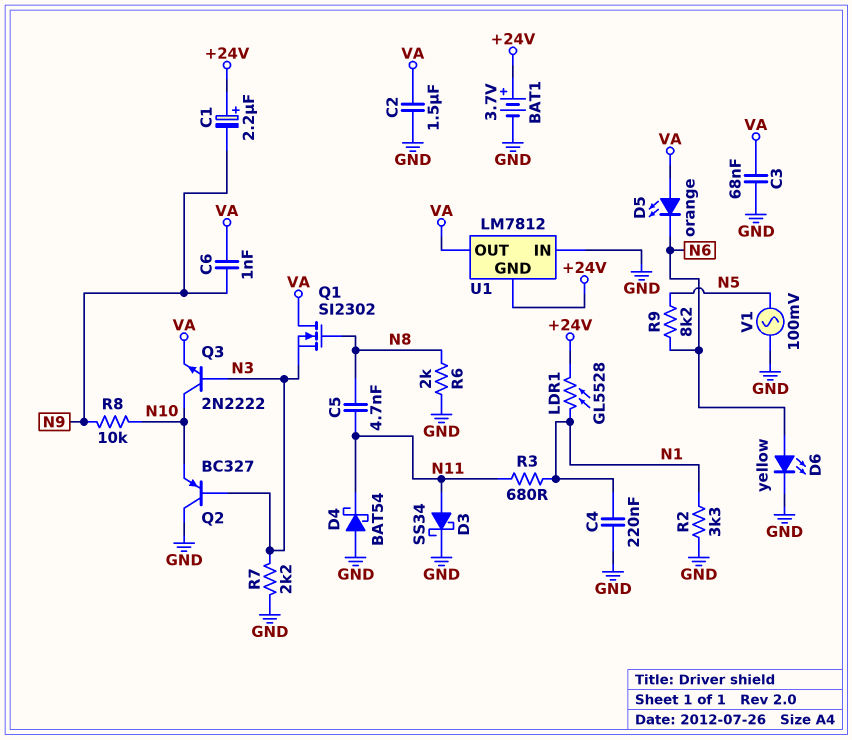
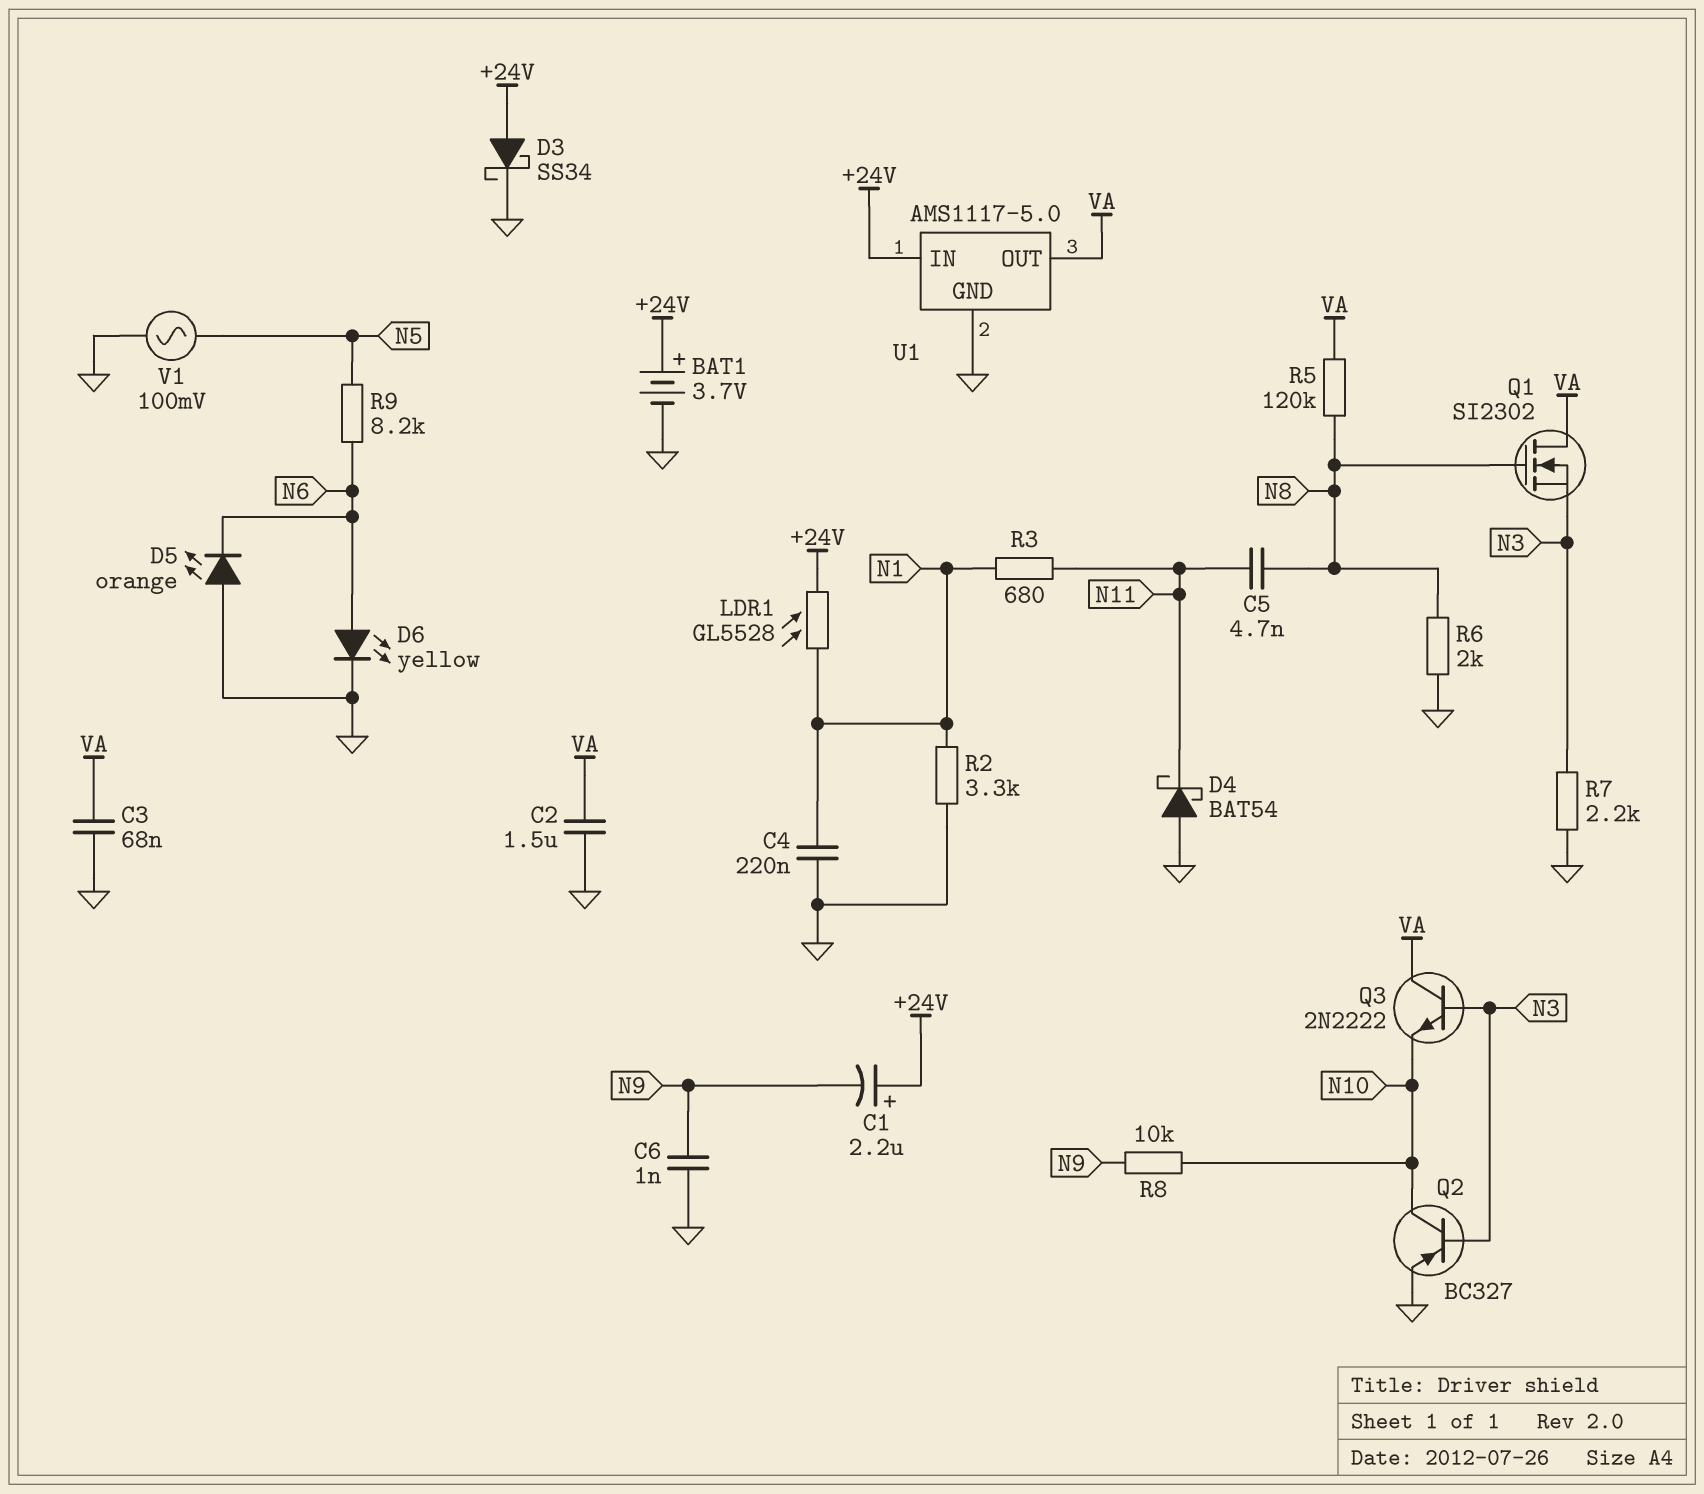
C6: 1nF (N9, VA) -> 1nF (GND, N9)
D3: schottky SS34 (A N11, K GND) -> schottky SS34 (A +24V, K GND)
D5: LED orange (A VA, K N6) -> LED orange (A GND, K N6)
Q2: PNP BC327 (B N3, C GND, E N10) -> PNP BC327 (B N3, C N10, E GND)
Q3: NPN 2N2222 (B N3, C N10, E VA) -> NPN 2N2222 (B N3, C VA, E N10)
R5: none -> 120k (N8, VA)
U1: LM7812 -> AMS1117-5.0
U1 pin GND: +24V -> GND
U1 pin IN: GND -> +24V

